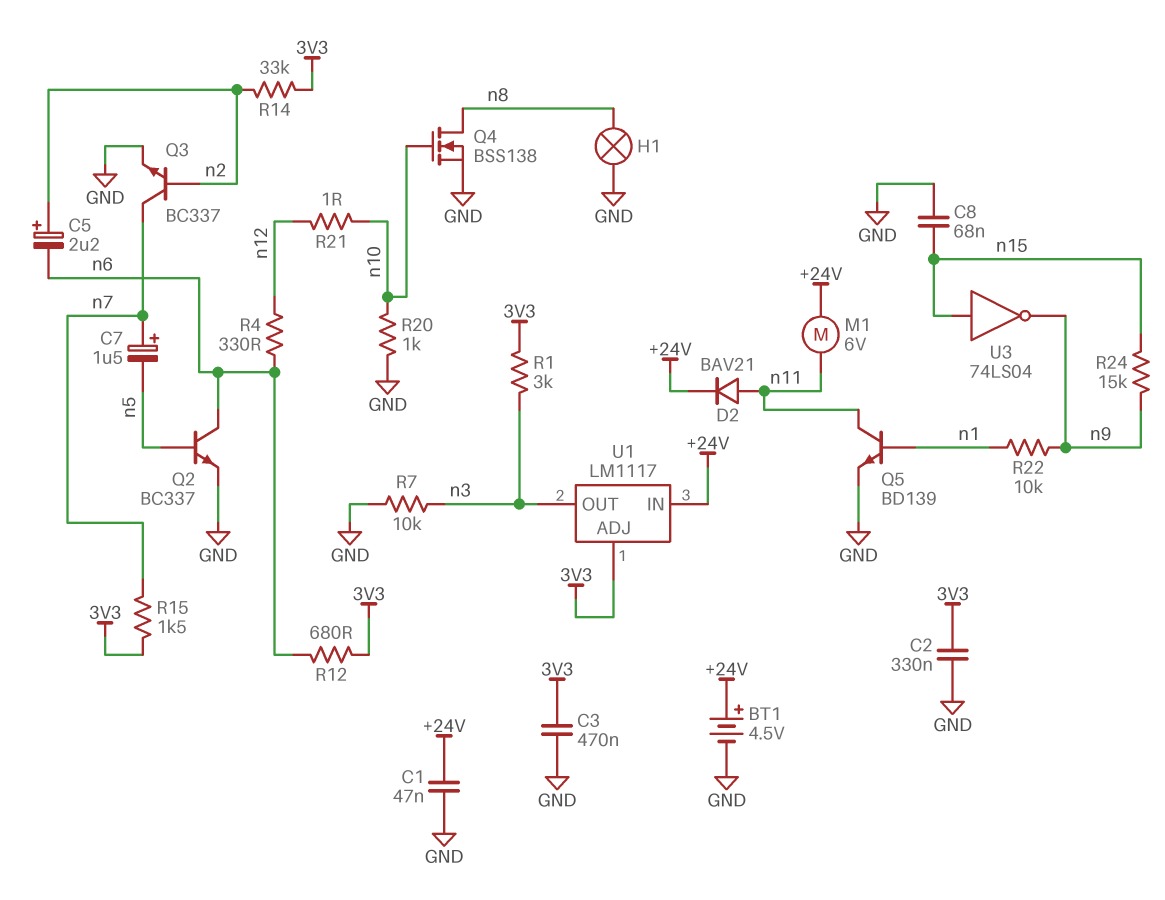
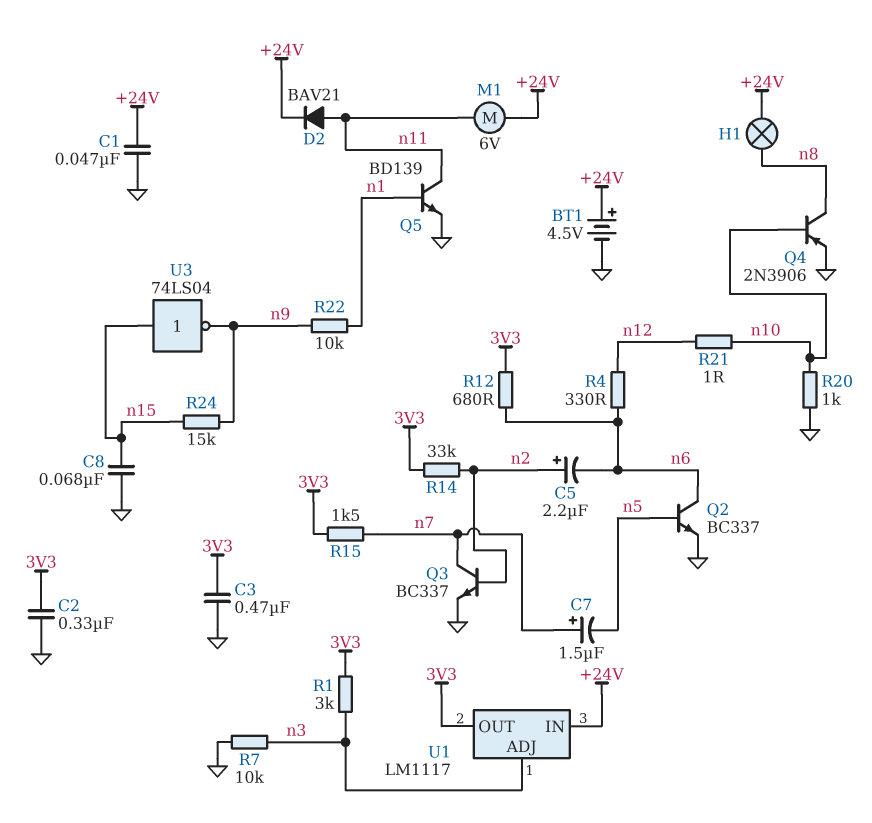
H1: lamp (GND, n8) -> lamp (+24V, n8)
Q4: NMOS BSS138 (G n10, D n8, S GND) -> PNP 2N3906 (B n10, C n8, E GND)
U1 pin ADJ: 3V3 -> n3
U1 pin OUT: n3 -> 3V3

